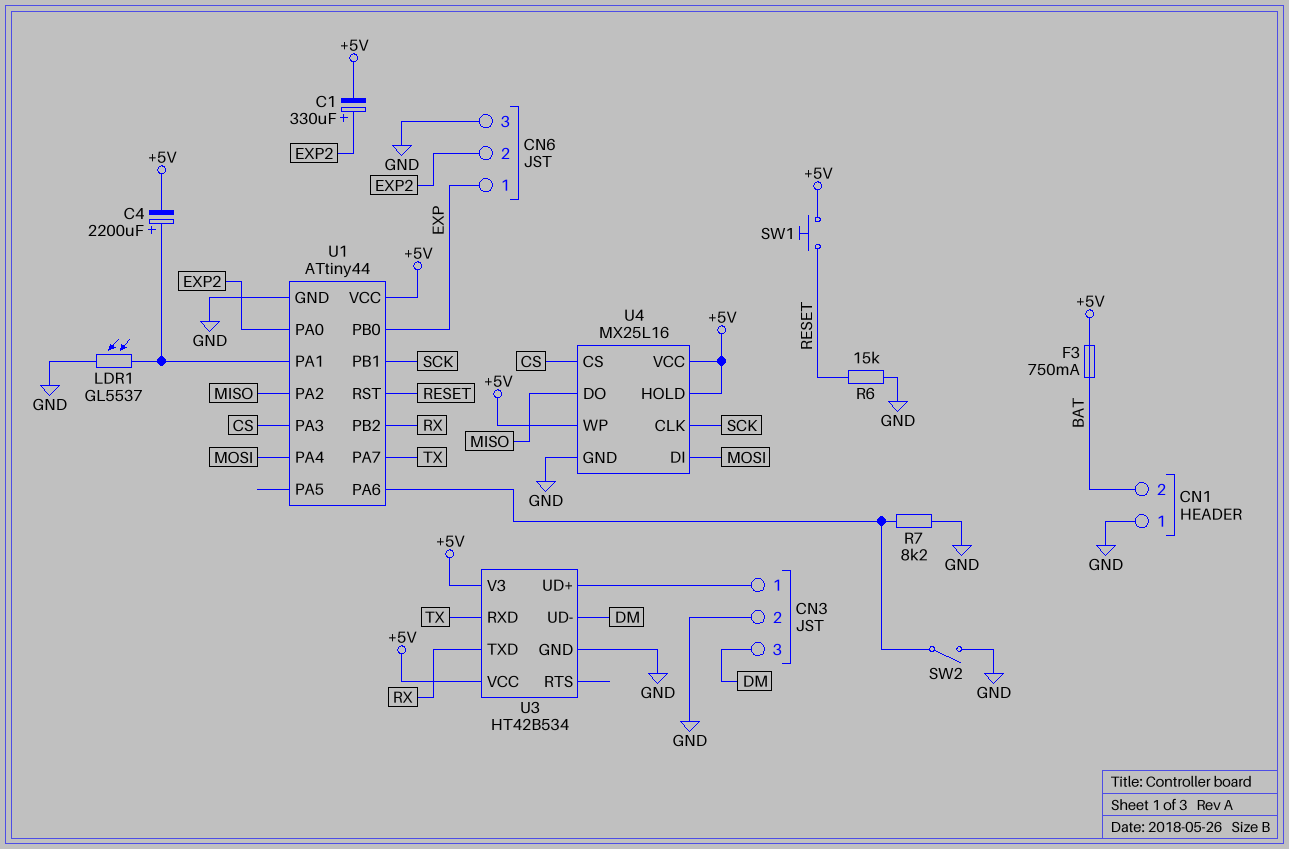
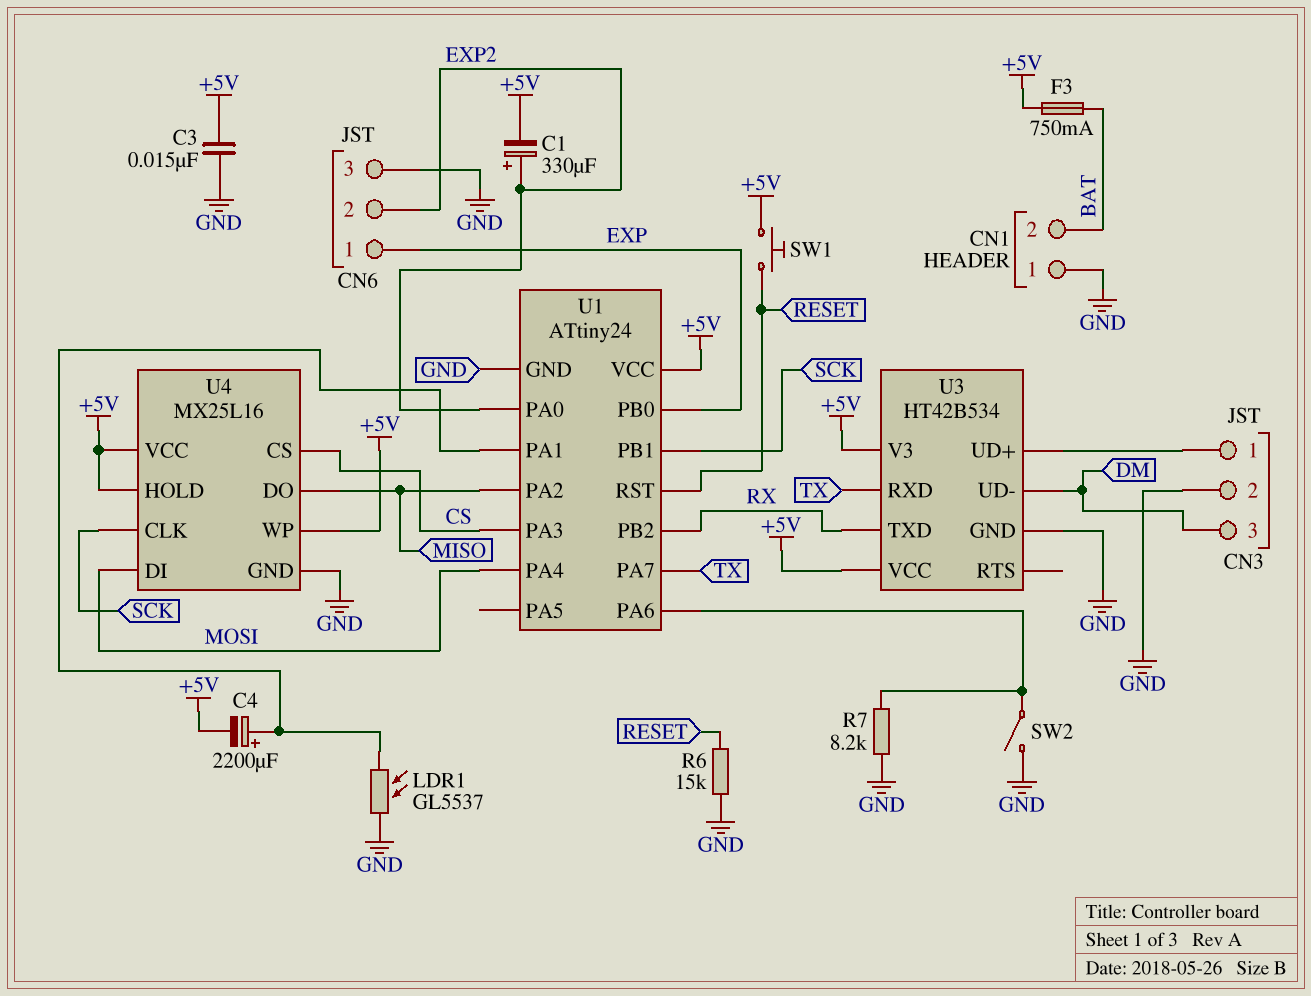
C3: none -> 15nF (+5V, GND)
U1: ATtiny44 -> ATtiny24

